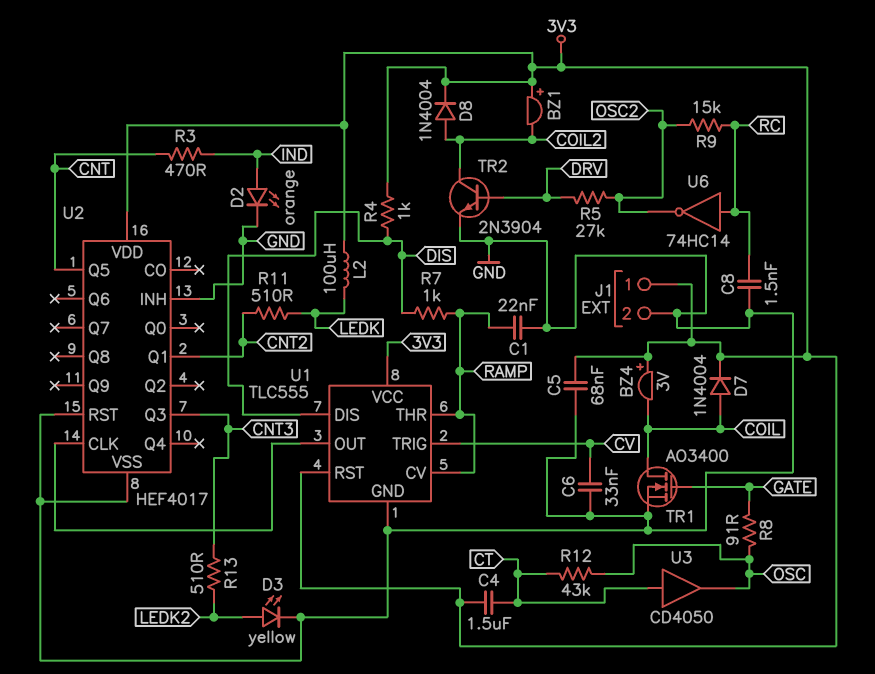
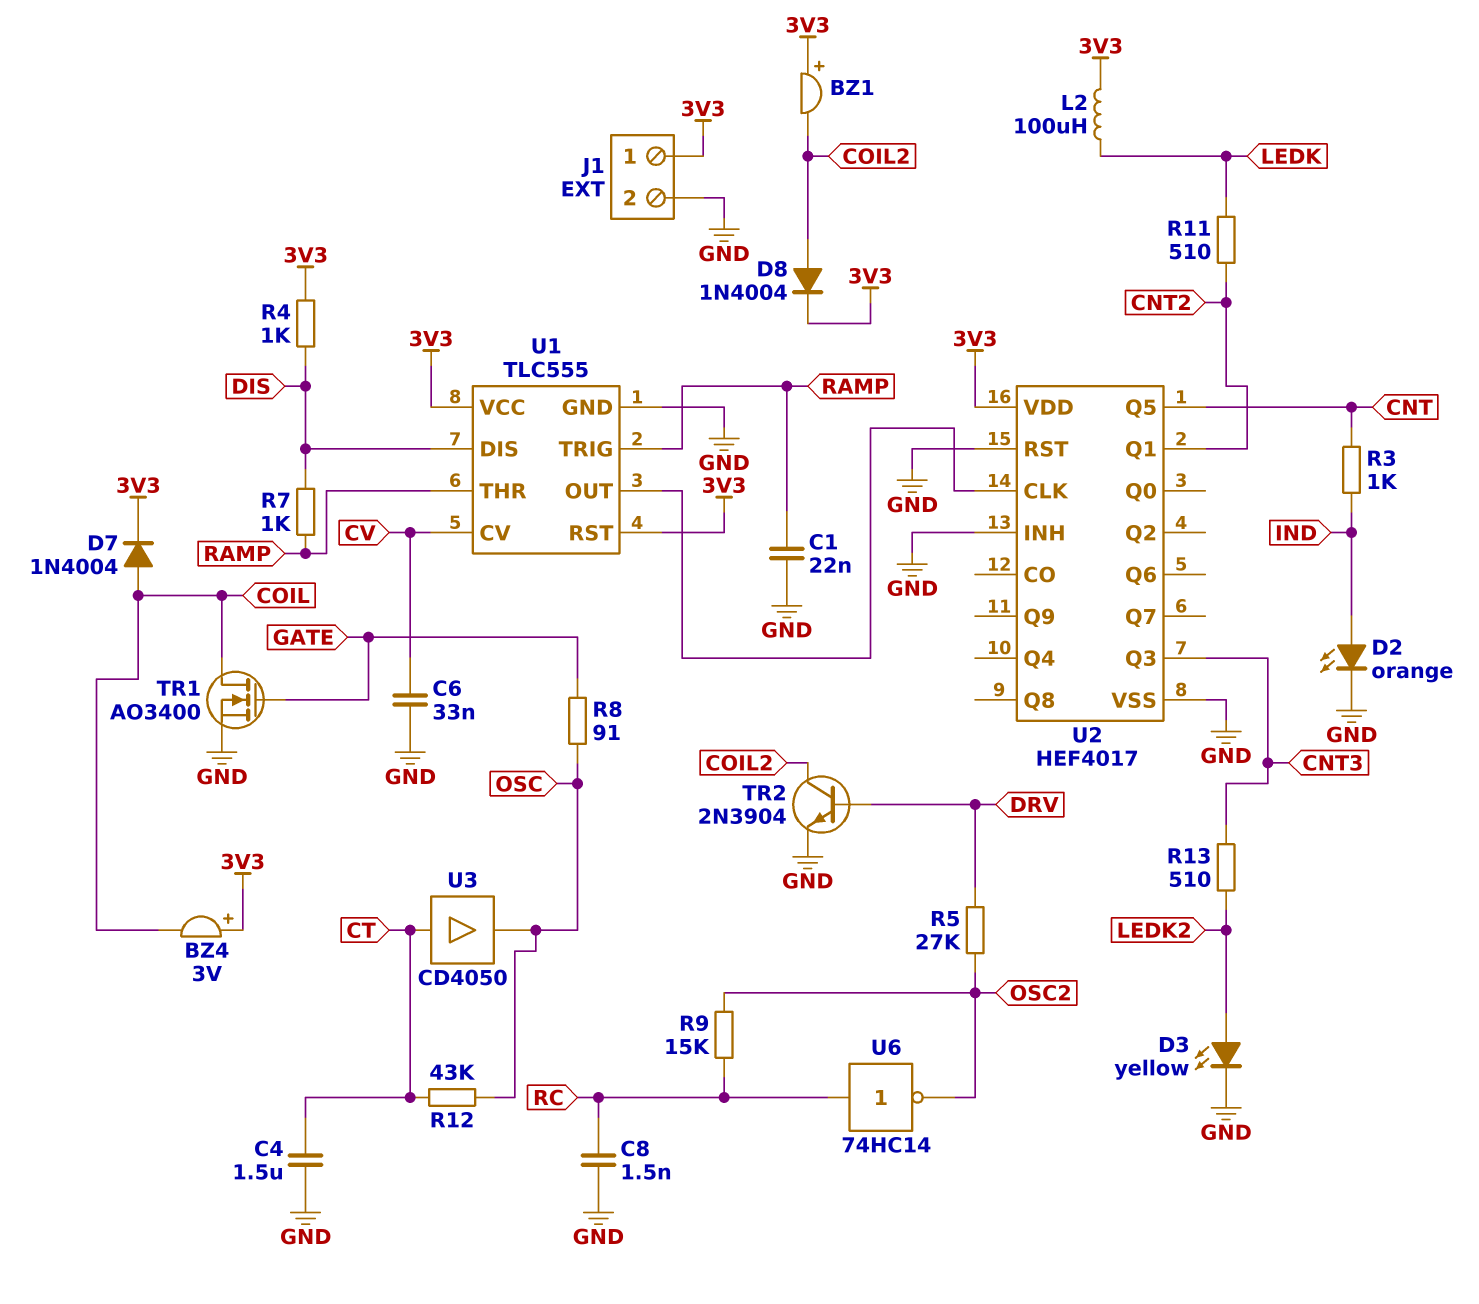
C4: 1.5uF (3V3, CT) -> 1.5uF (CT, GND)
C5: 68nF (3V3, GND) -> none
R3: 470 (CNT, IND) -> 1k (CNT, IND)
U1 pin CV: RAMP -> CV
U1 pin TRIG: CV -> RAMP

